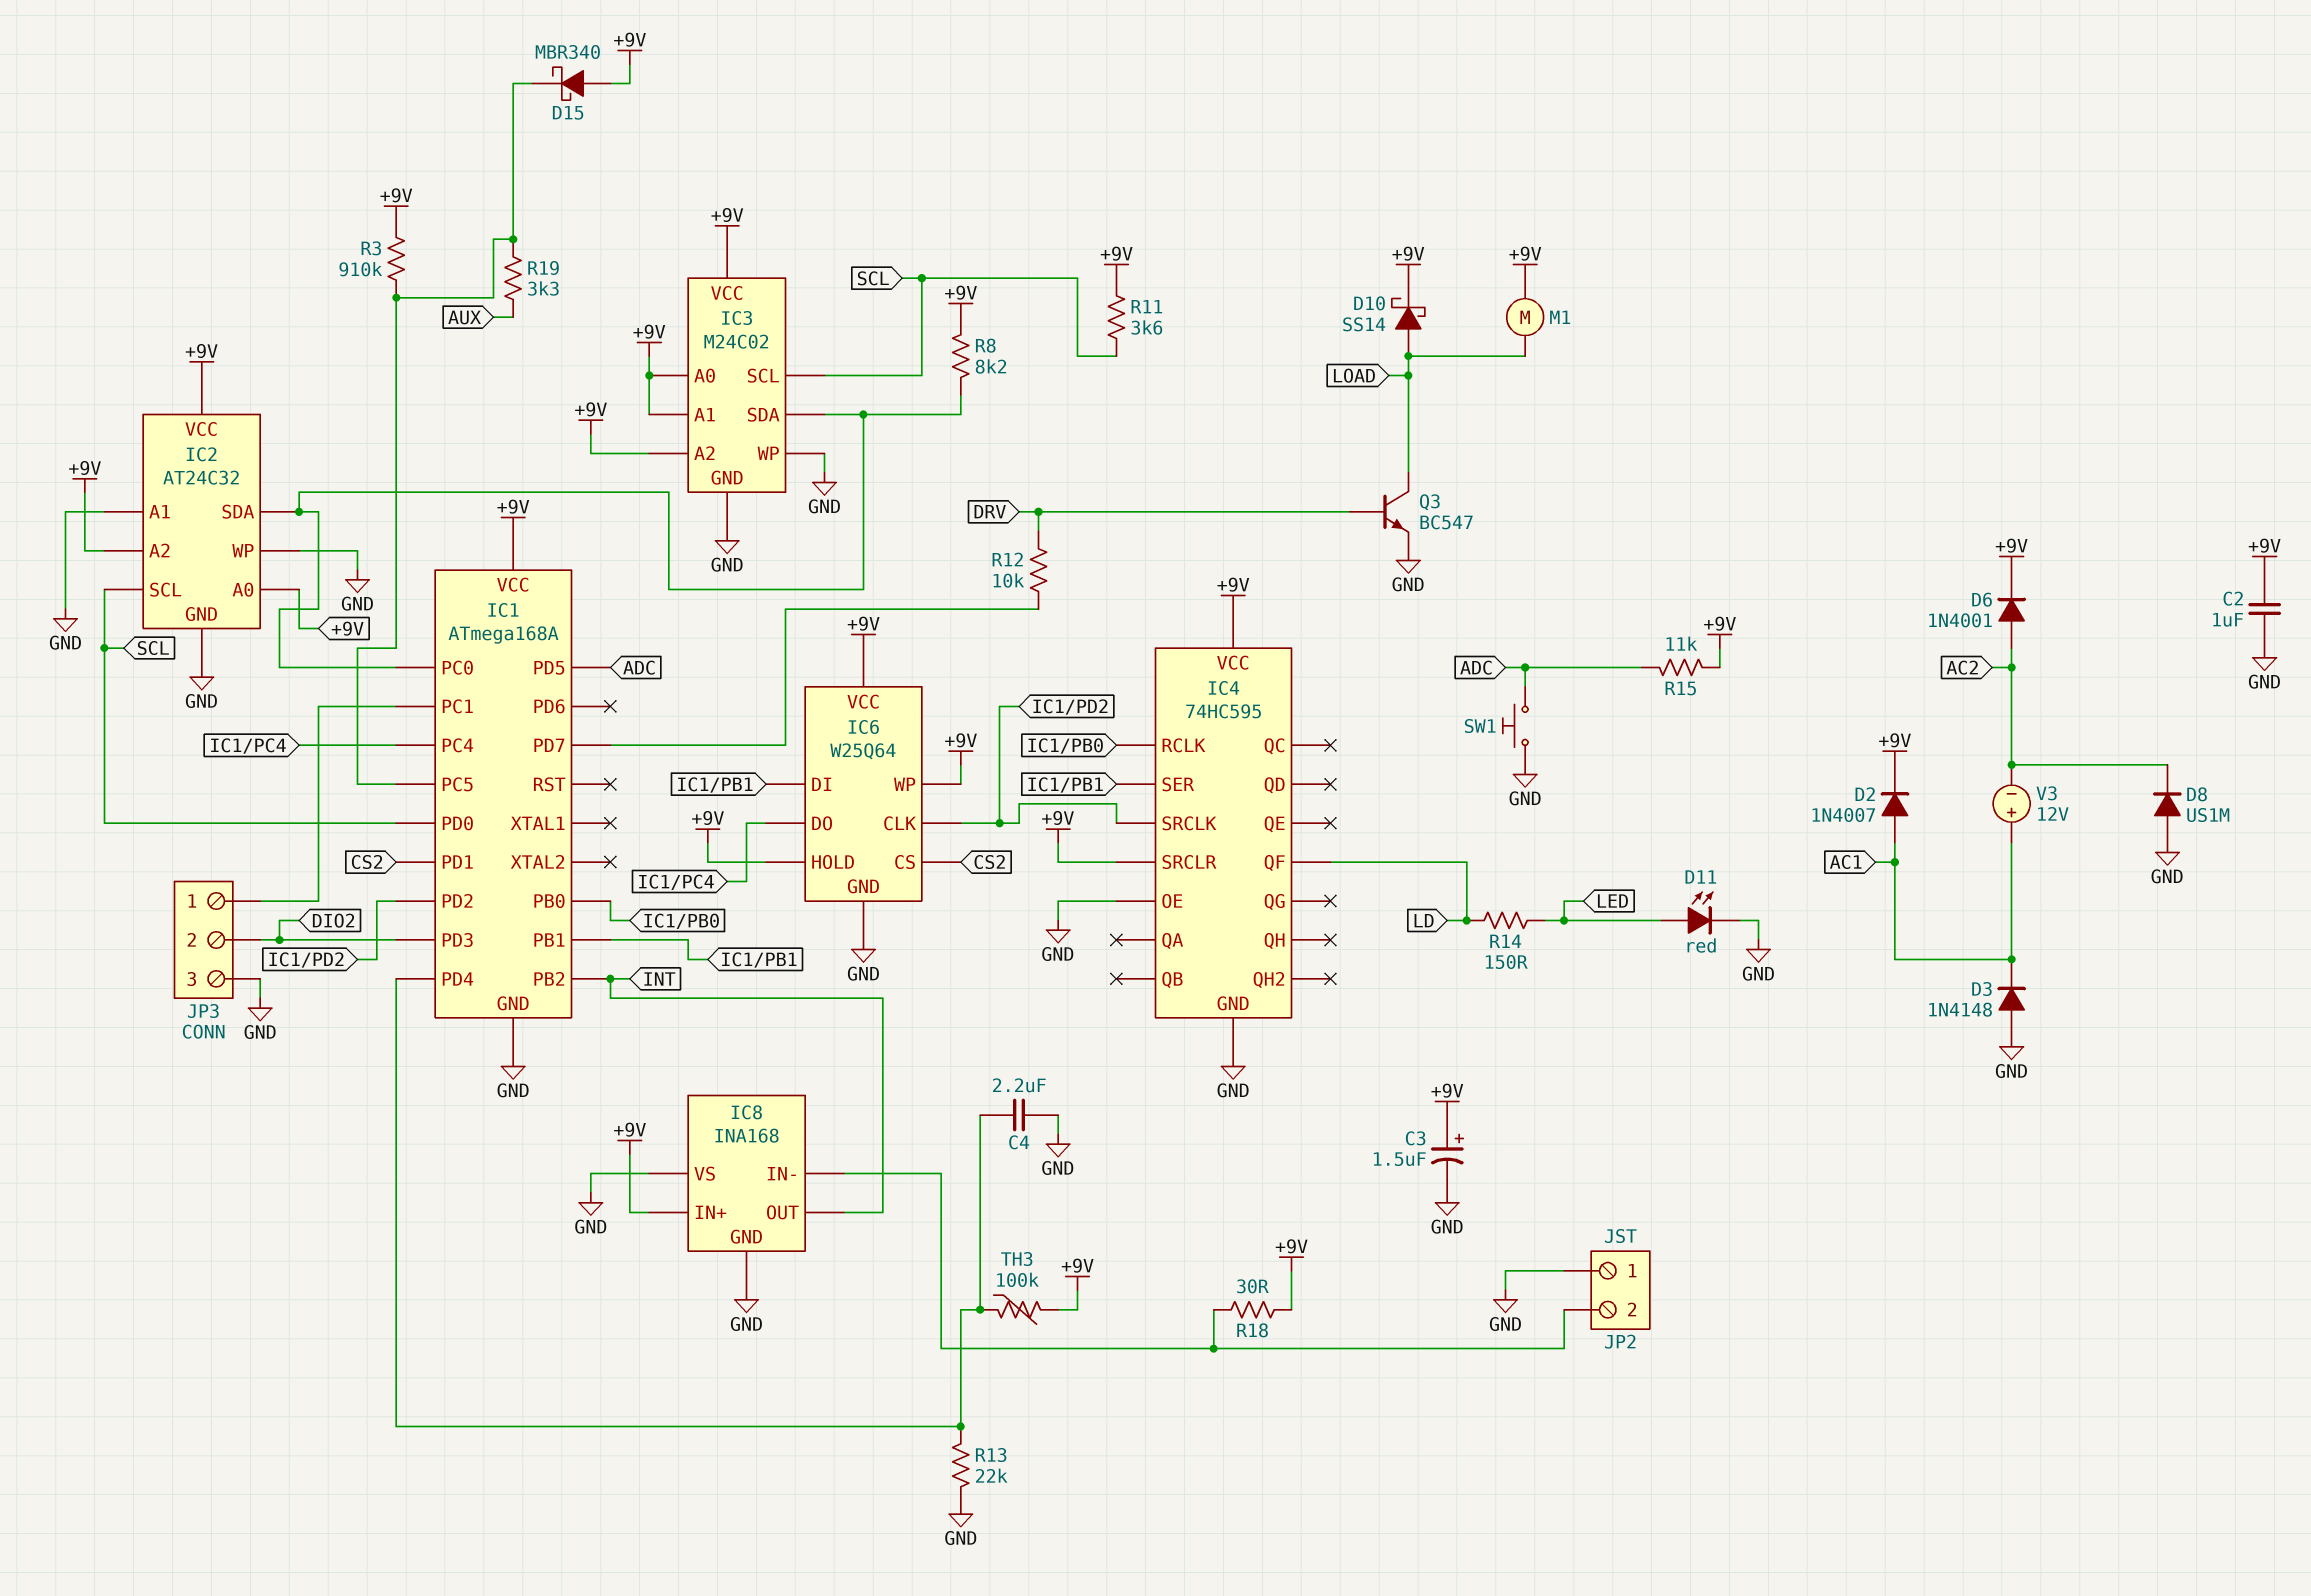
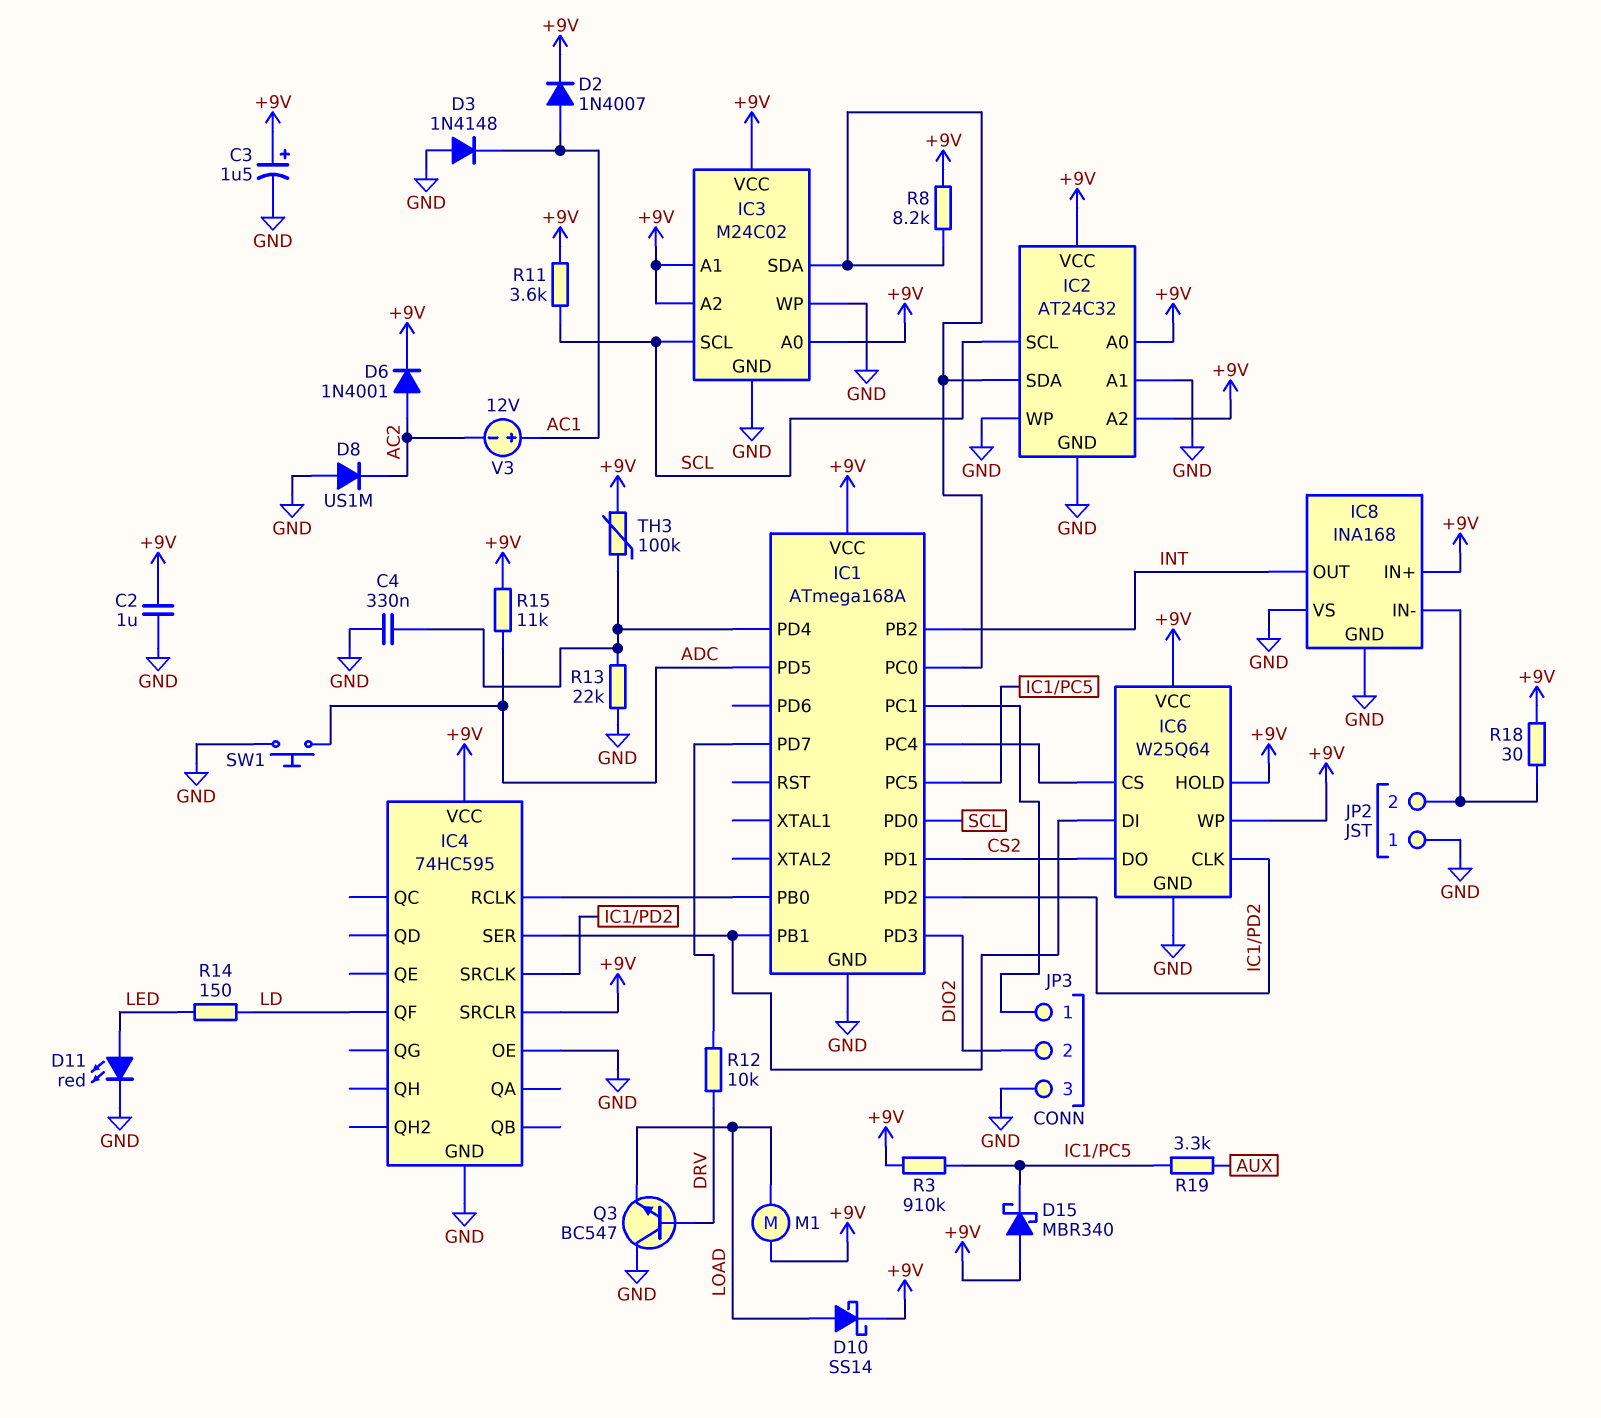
C4: 2.2uF (GND, IC1/PD4) -> 330nF (GND, IC1/PD4)
IC6 pin CS: CS2 -> IC1/PC4
IC6 pin DO: IC1/PC4 -> CS2
Q3: NPN BC547 (B DRV, C LOAD, E GND) -> NPN BC547 (B DRV, C GND, E LOAD)

